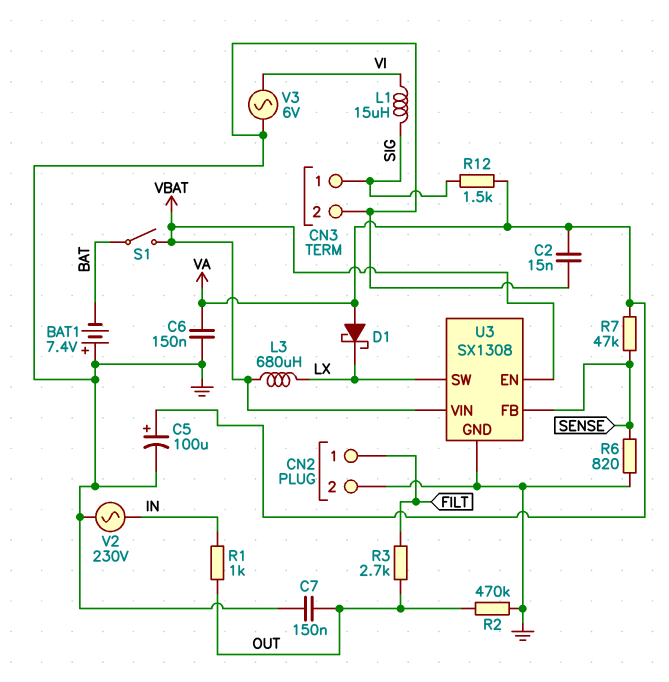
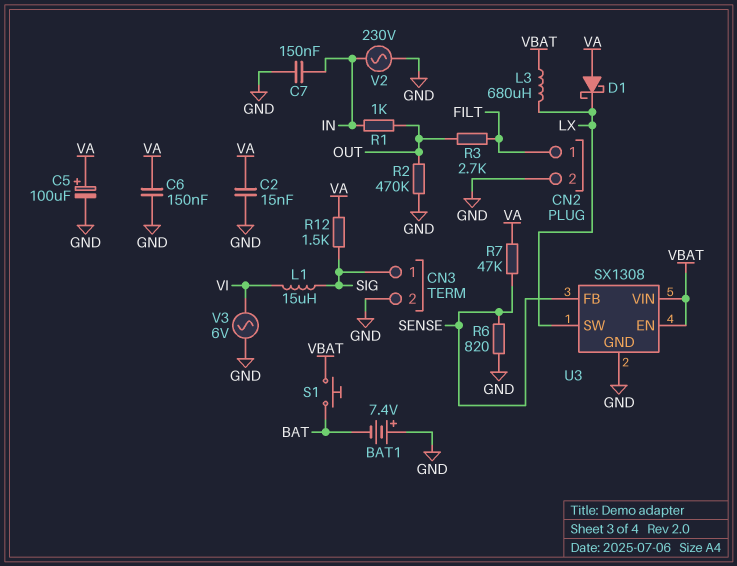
C7: 150nF (GND, OUT) -> 150nF (GND, IN)
S1: switch (BAT, VBAT) -> button (BAT, VBAT)

